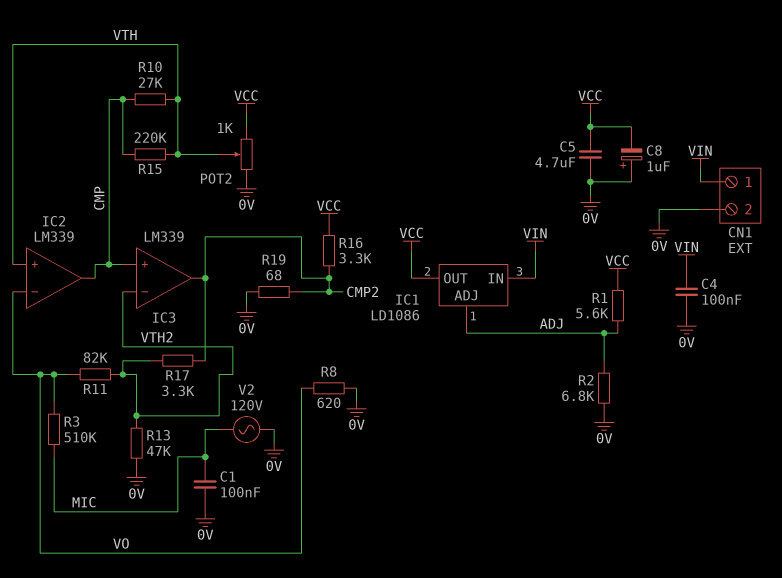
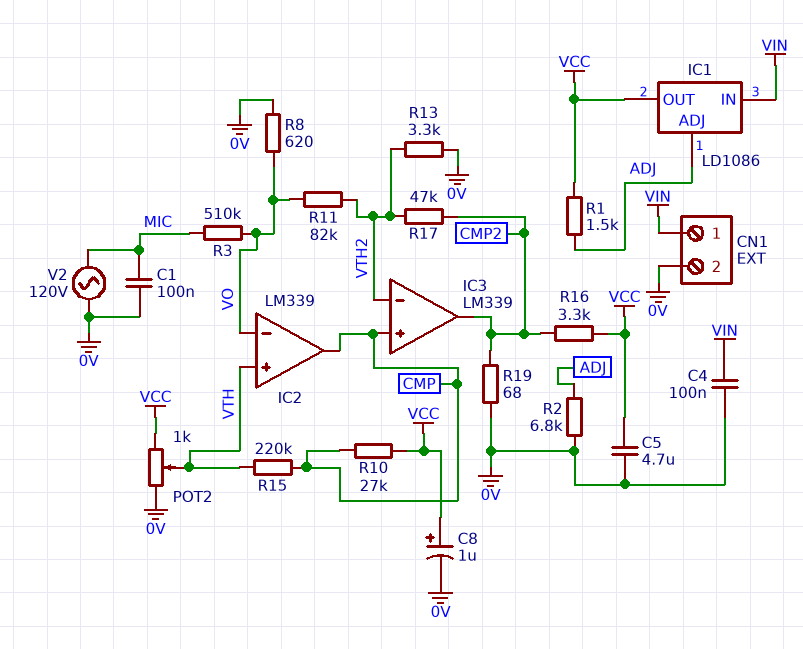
C8: 1uF (plus 0V, minus VCC) -> 1uF (plus VCC, minus 0V)
R1: 5.6k (ADJ, VCC) -> 1.5k (ADJ, VCC)
R10: 27k (CMP, VTH) -> 27k (CMP, VCC)
R13: 47k (0V, VTH2) -> 3.3k (0V, VTH2)
R17: 3.3k (CMP2, VTH2) -> 47k (CMP2, VTH2)

